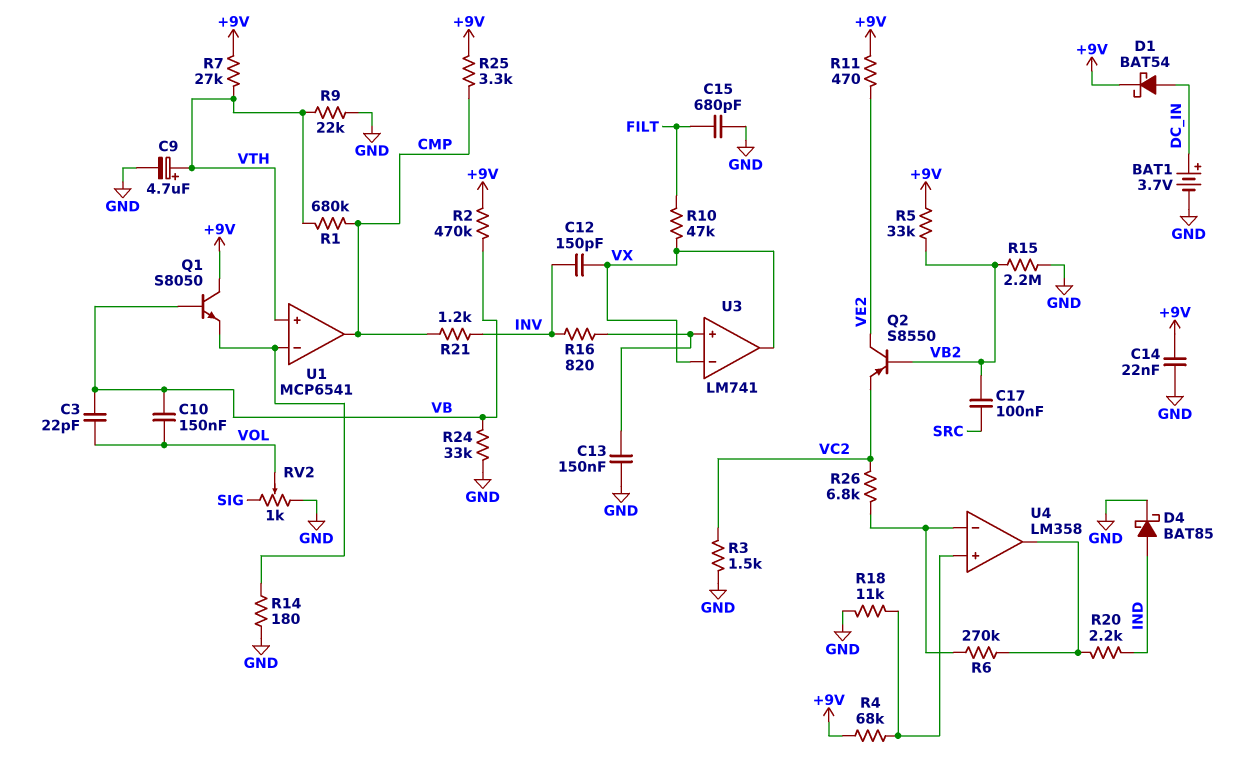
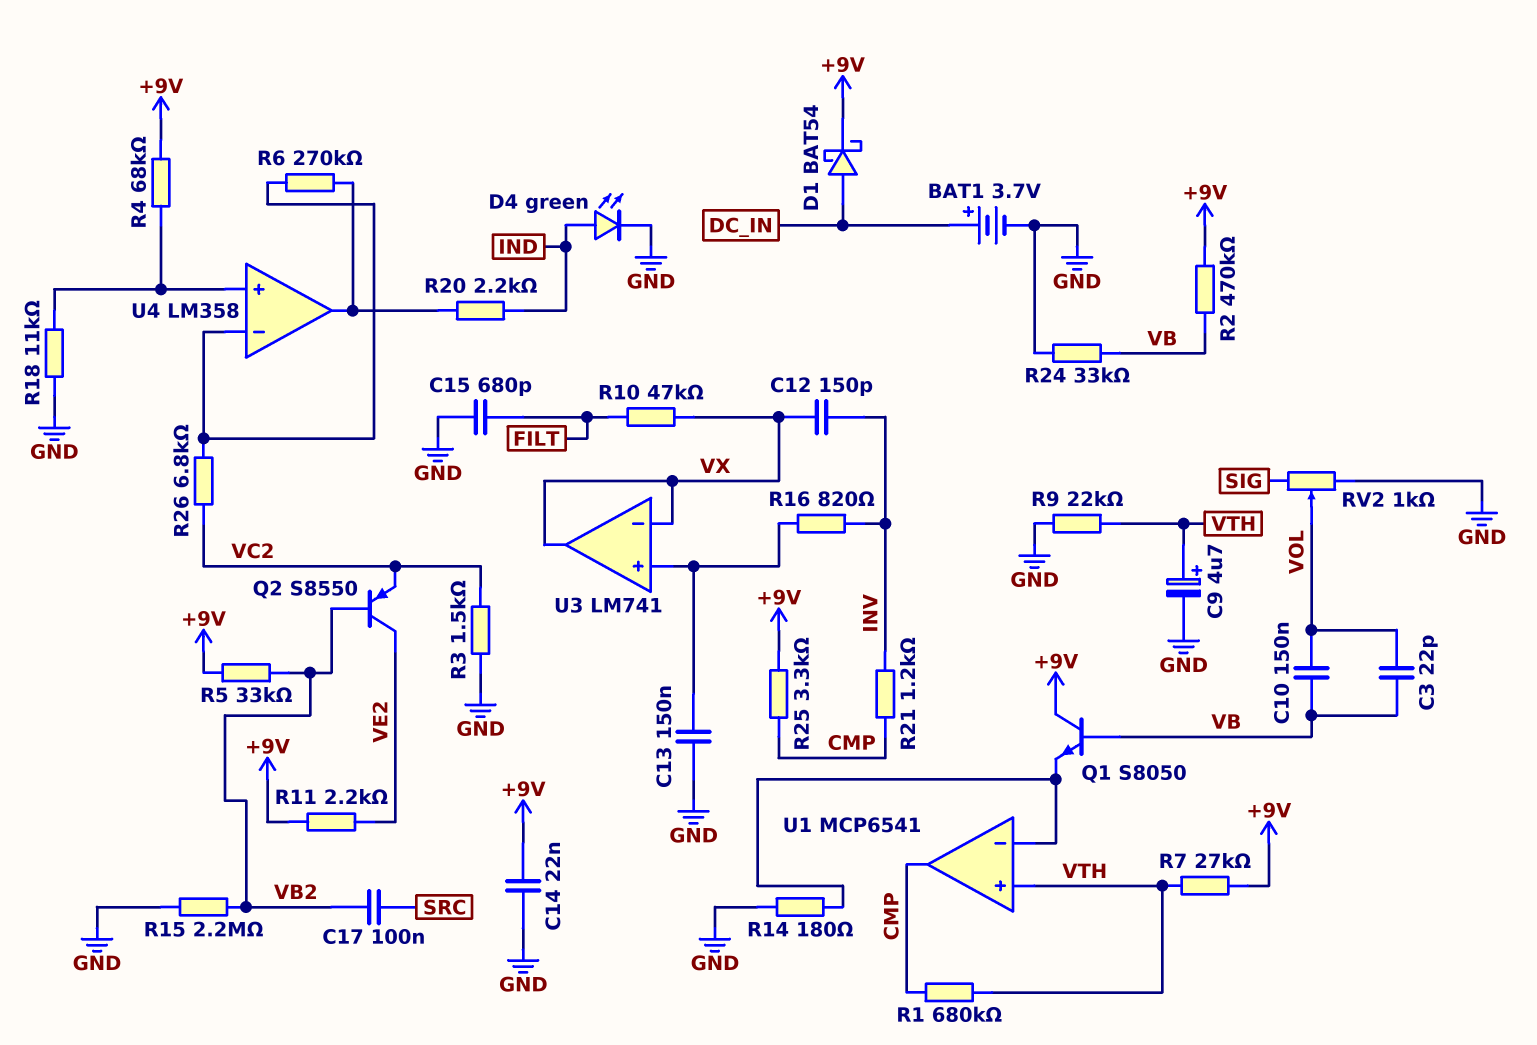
D4: schottky BAT85 (A IND, K GND) -> LED green (A IND, K GND)
R11: 470 (+9V, VE2) -> 2.2k (+9V, VE2)

